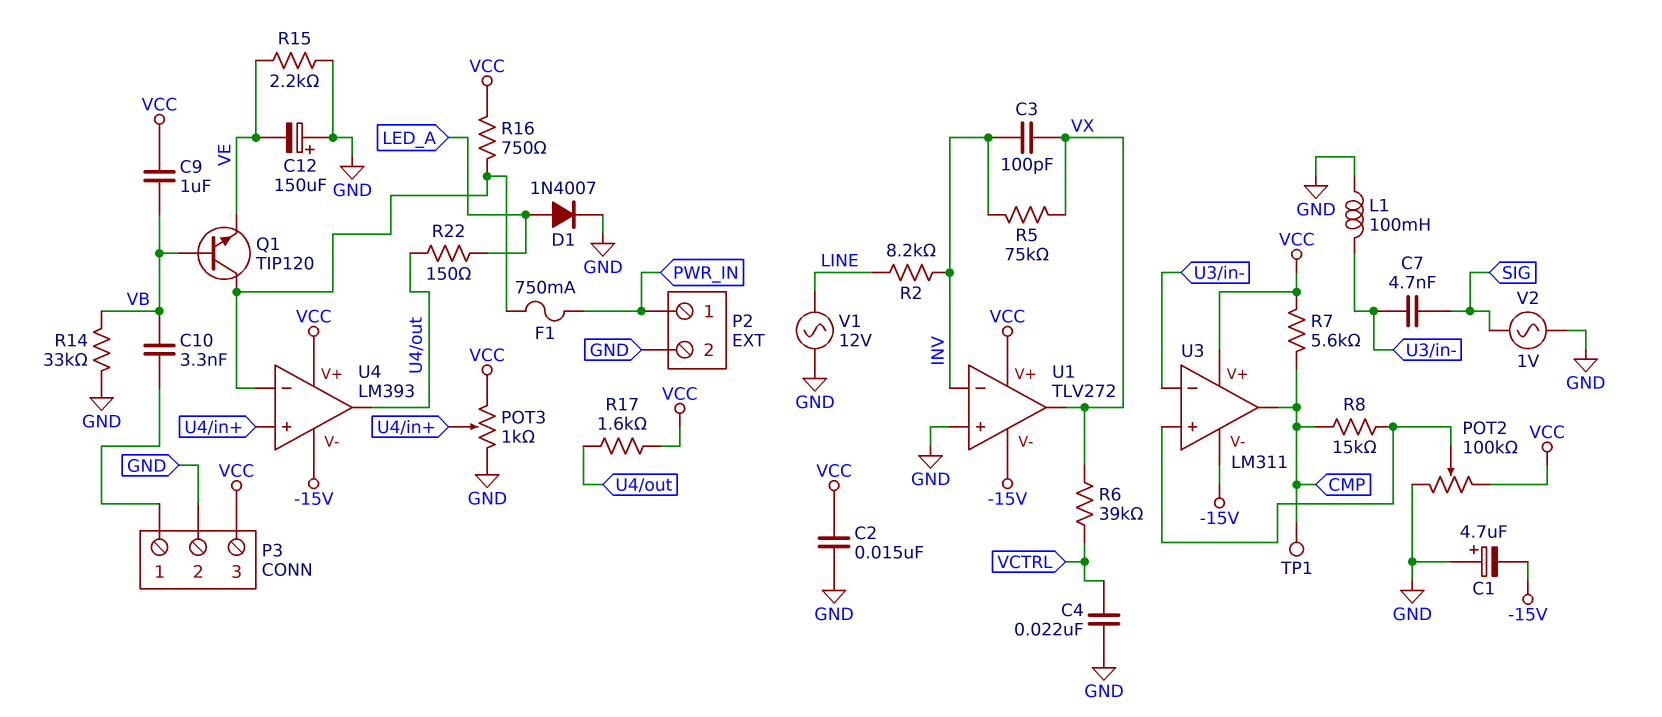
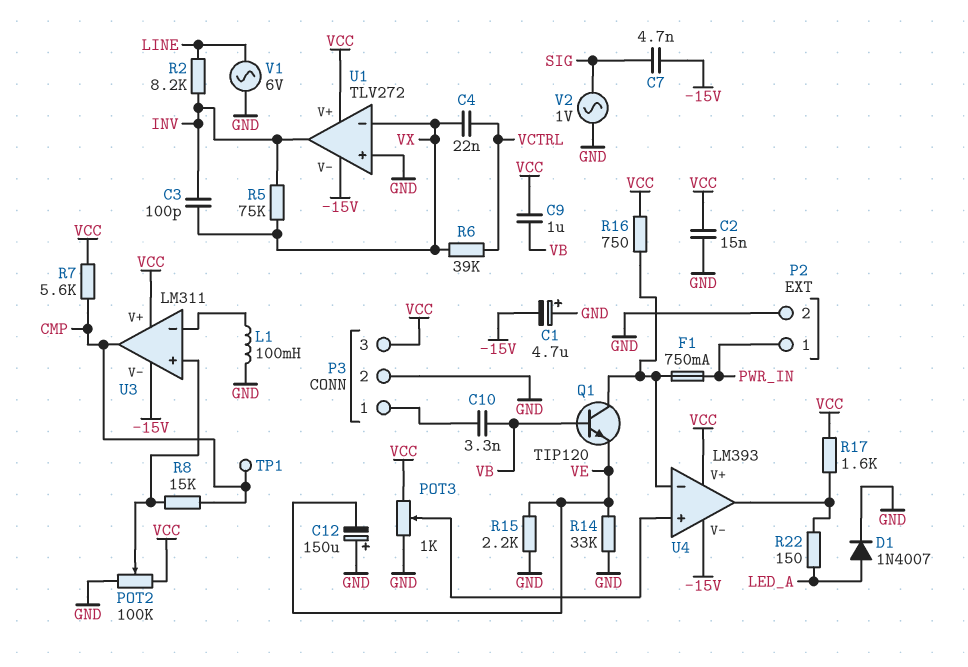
C4: 22nF (GND, VCTRL) -> 22nF (VCTRL, VX)
C7: 4.7nF (SIG, U3/in-) -> 4.7nF (-15V, SIG)
R14: 33k (GND, VB) -> 33k (GND, VE)
U1 pin in-: INV -> VX
U1 pin out: VX -> INV
V1: AC 12V (GND, LINE) -> AC 6V (GND, LINE)

